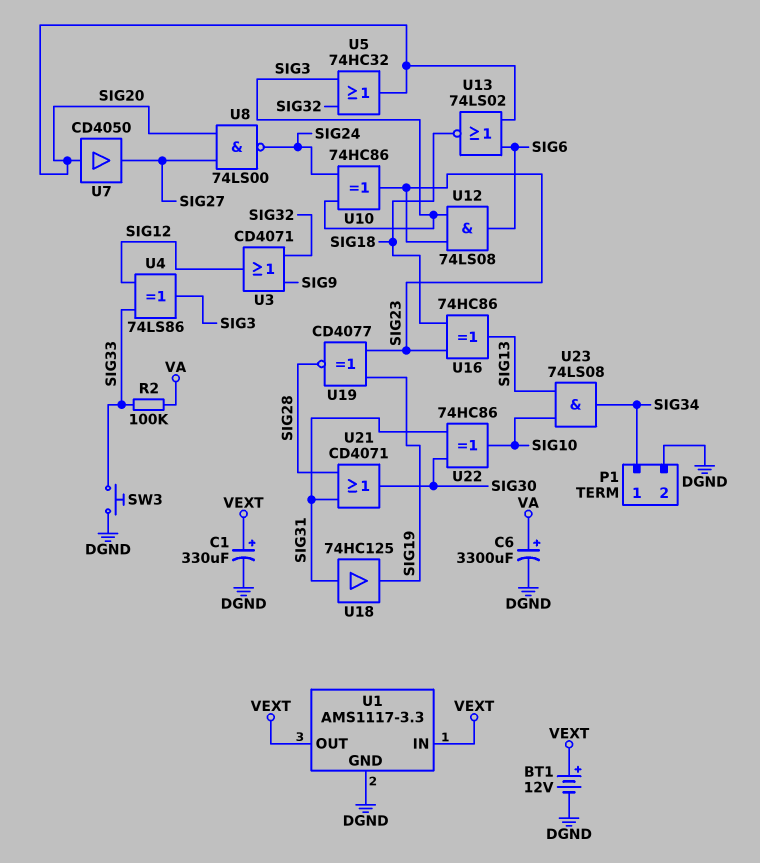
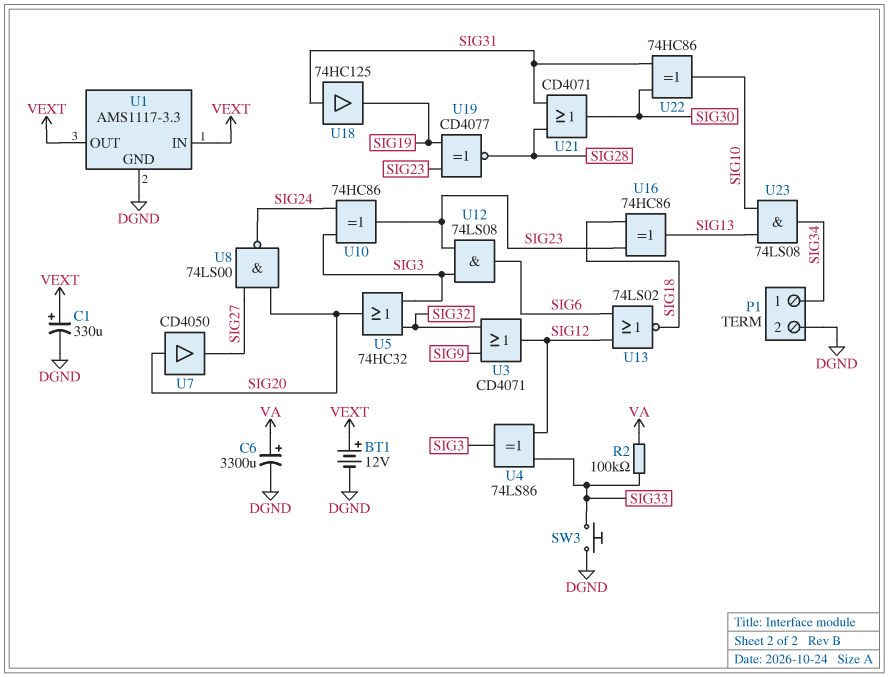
U13: NOR 74LS02 (in SIG6, in SIG20, out SIG18) -> NOR 74LS02 (in SIG6, in SIG12, out SIG18)

